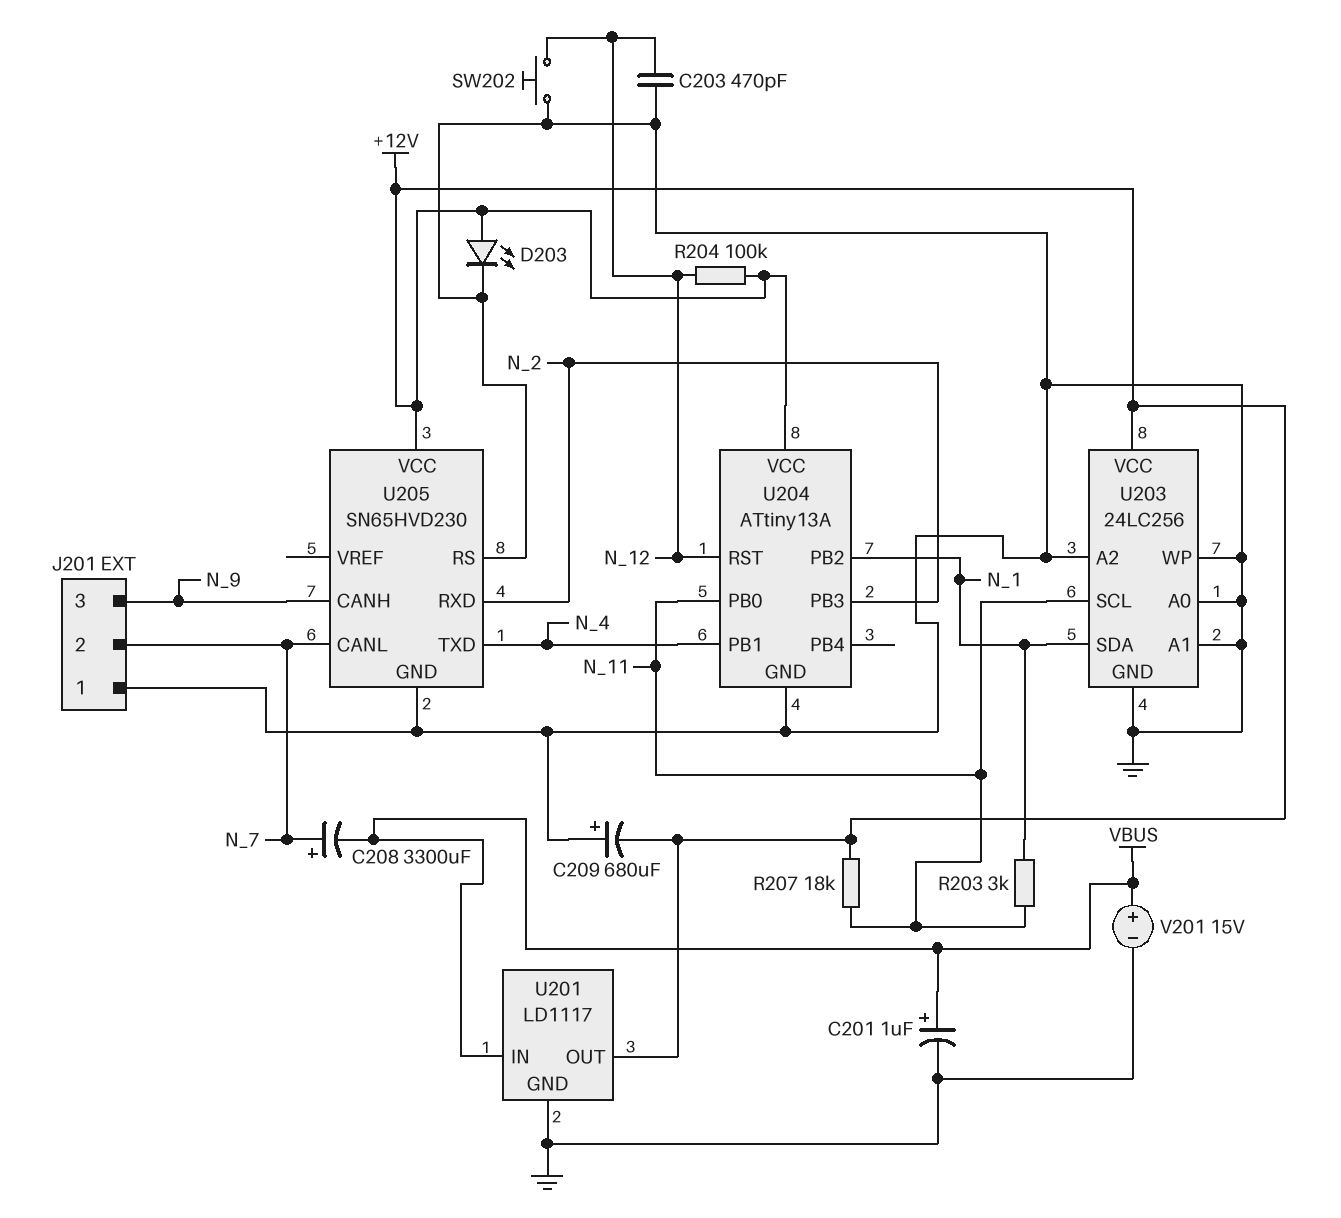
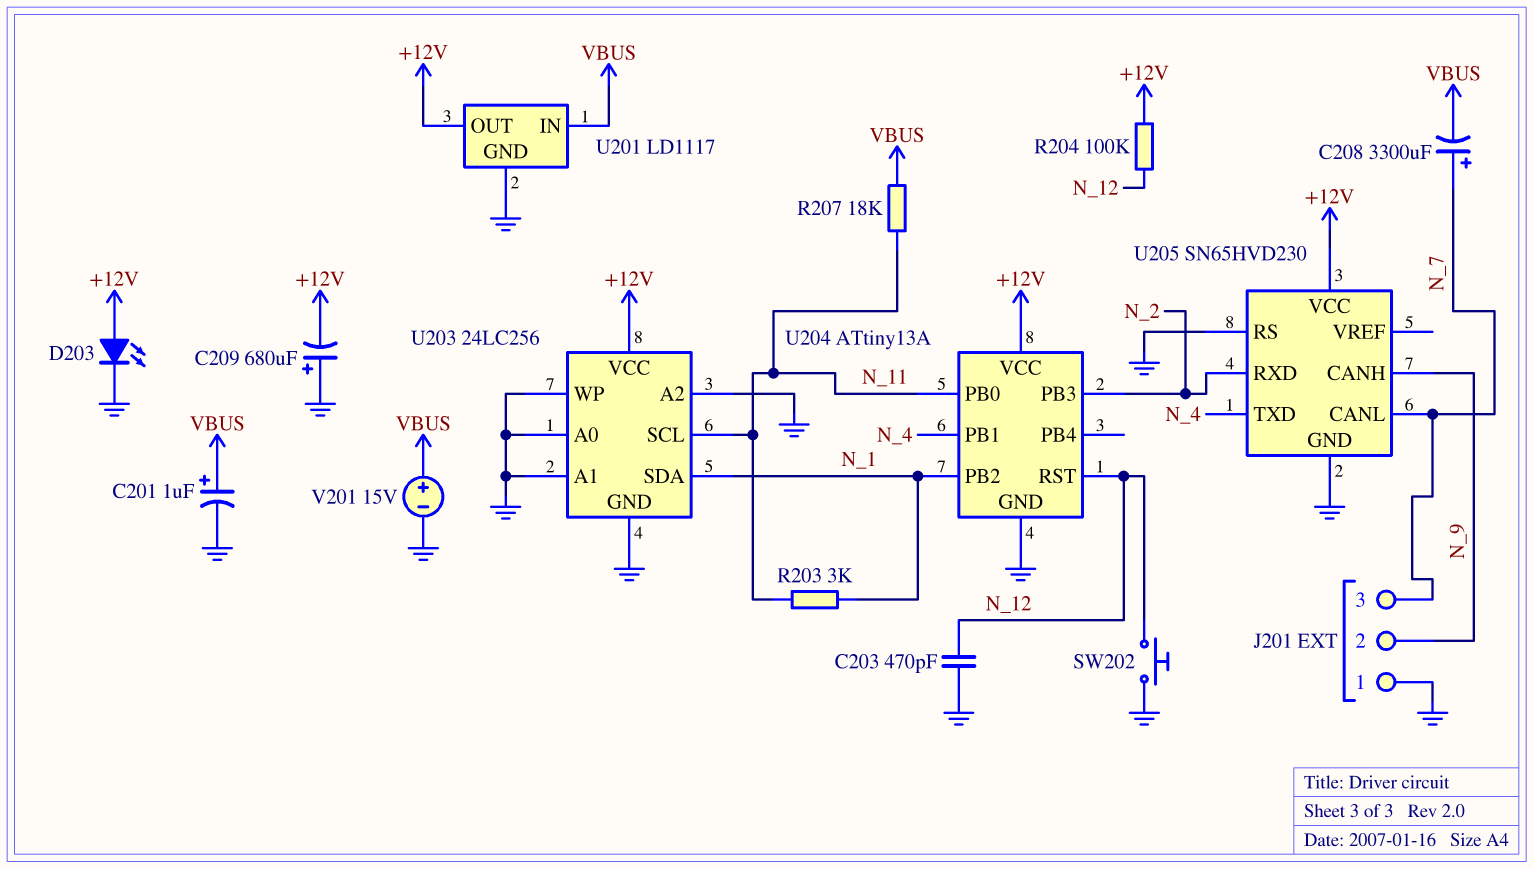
J201 pin 2: N_7 -> N_9
J201 pin 3: N_9 -> N_7
R207: 18k (+12V, N_11) -> 18k (N_11, VBUS)

